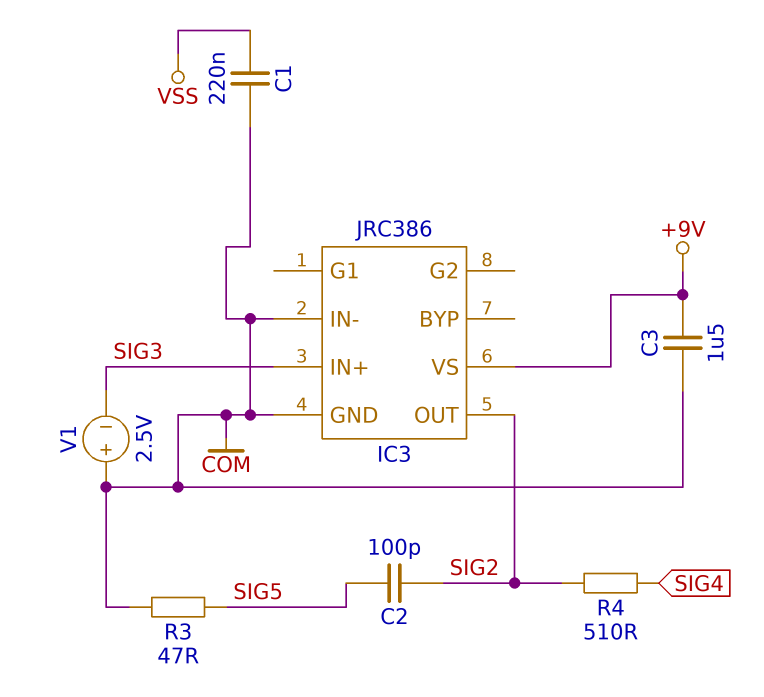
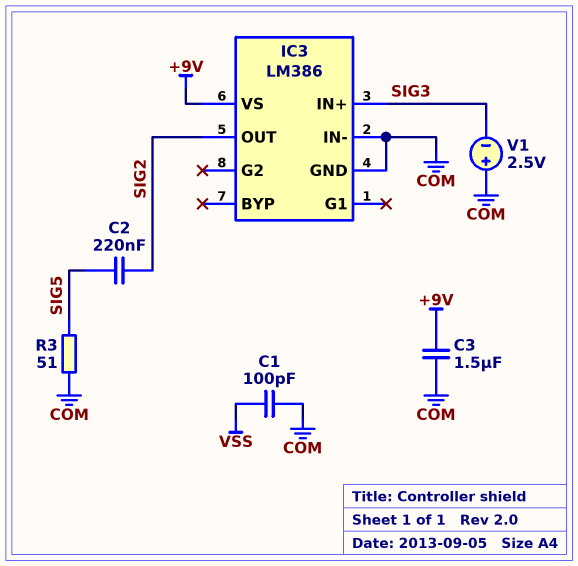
C1: 220nF (COM, VSS) -> 100pF (COM, VSS)
C2: 100pF (SIG2, SIG5) -> 220nF (SIG2, SIG5)
IC3: JRC386 -> LM386
R3: 47 (COM, SIG5) -> 51 (COM, SIG5)
R4: 510 (SIG2, SIG4) -> none

